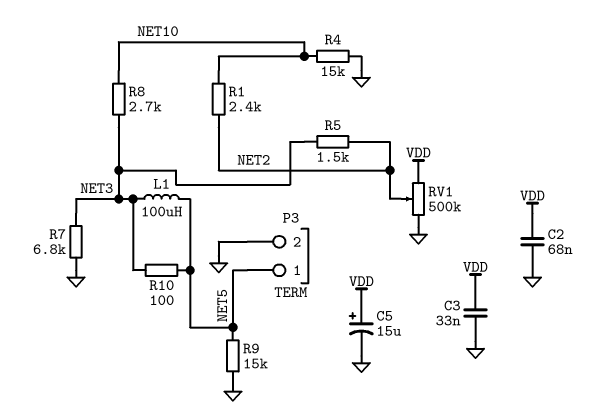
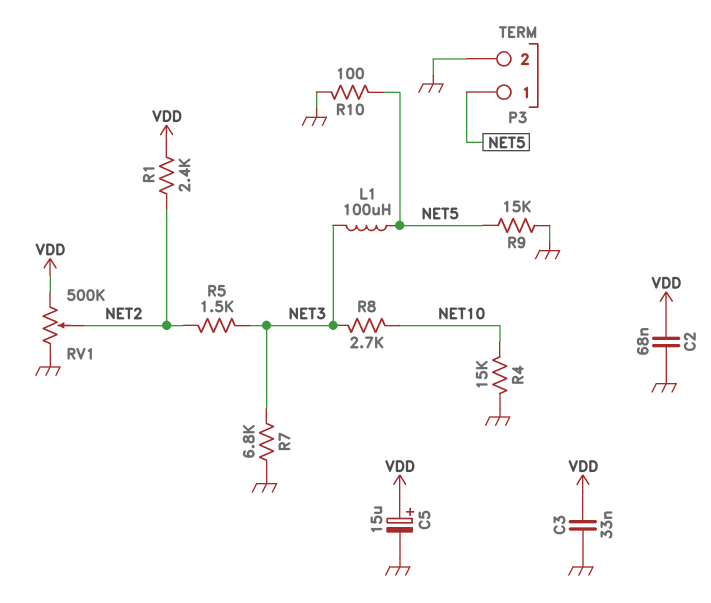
R1: 2.4k (NET2, NET10) -> 2.4k (NET2, VDD)
R10: 100 (NET3, NET5) -> 100 (GND, NET5)

